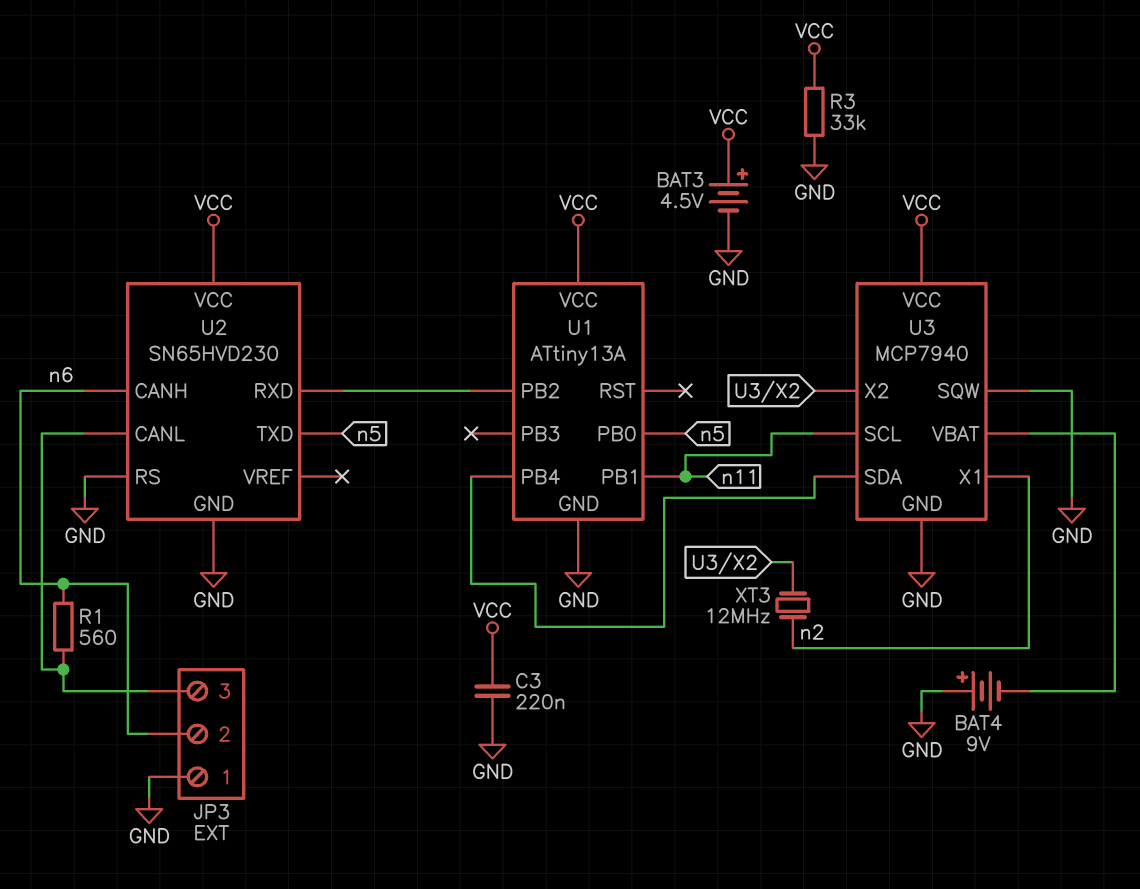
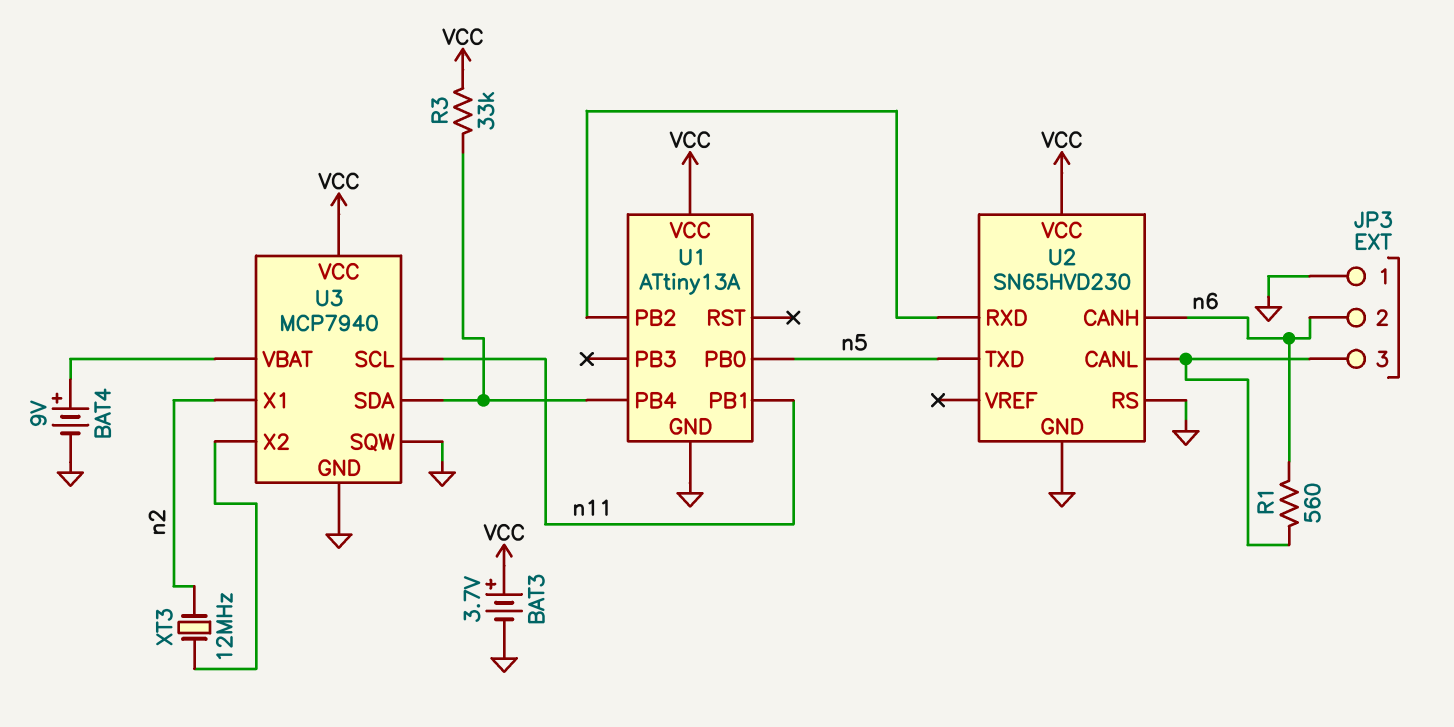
BAT3: 4.5V (plus VCC, minus GND) -> 3.7V (plus VCC, minus GND)
BAT4: 9V (plus GND, minus U3/VBAT) -> 9V (plus U3/VBAT, minus GND)
C3: 220nF (GND, VCC) -> none
R3: 33k (GND, VCC) -> 33k (U1/PB4, VCC)

